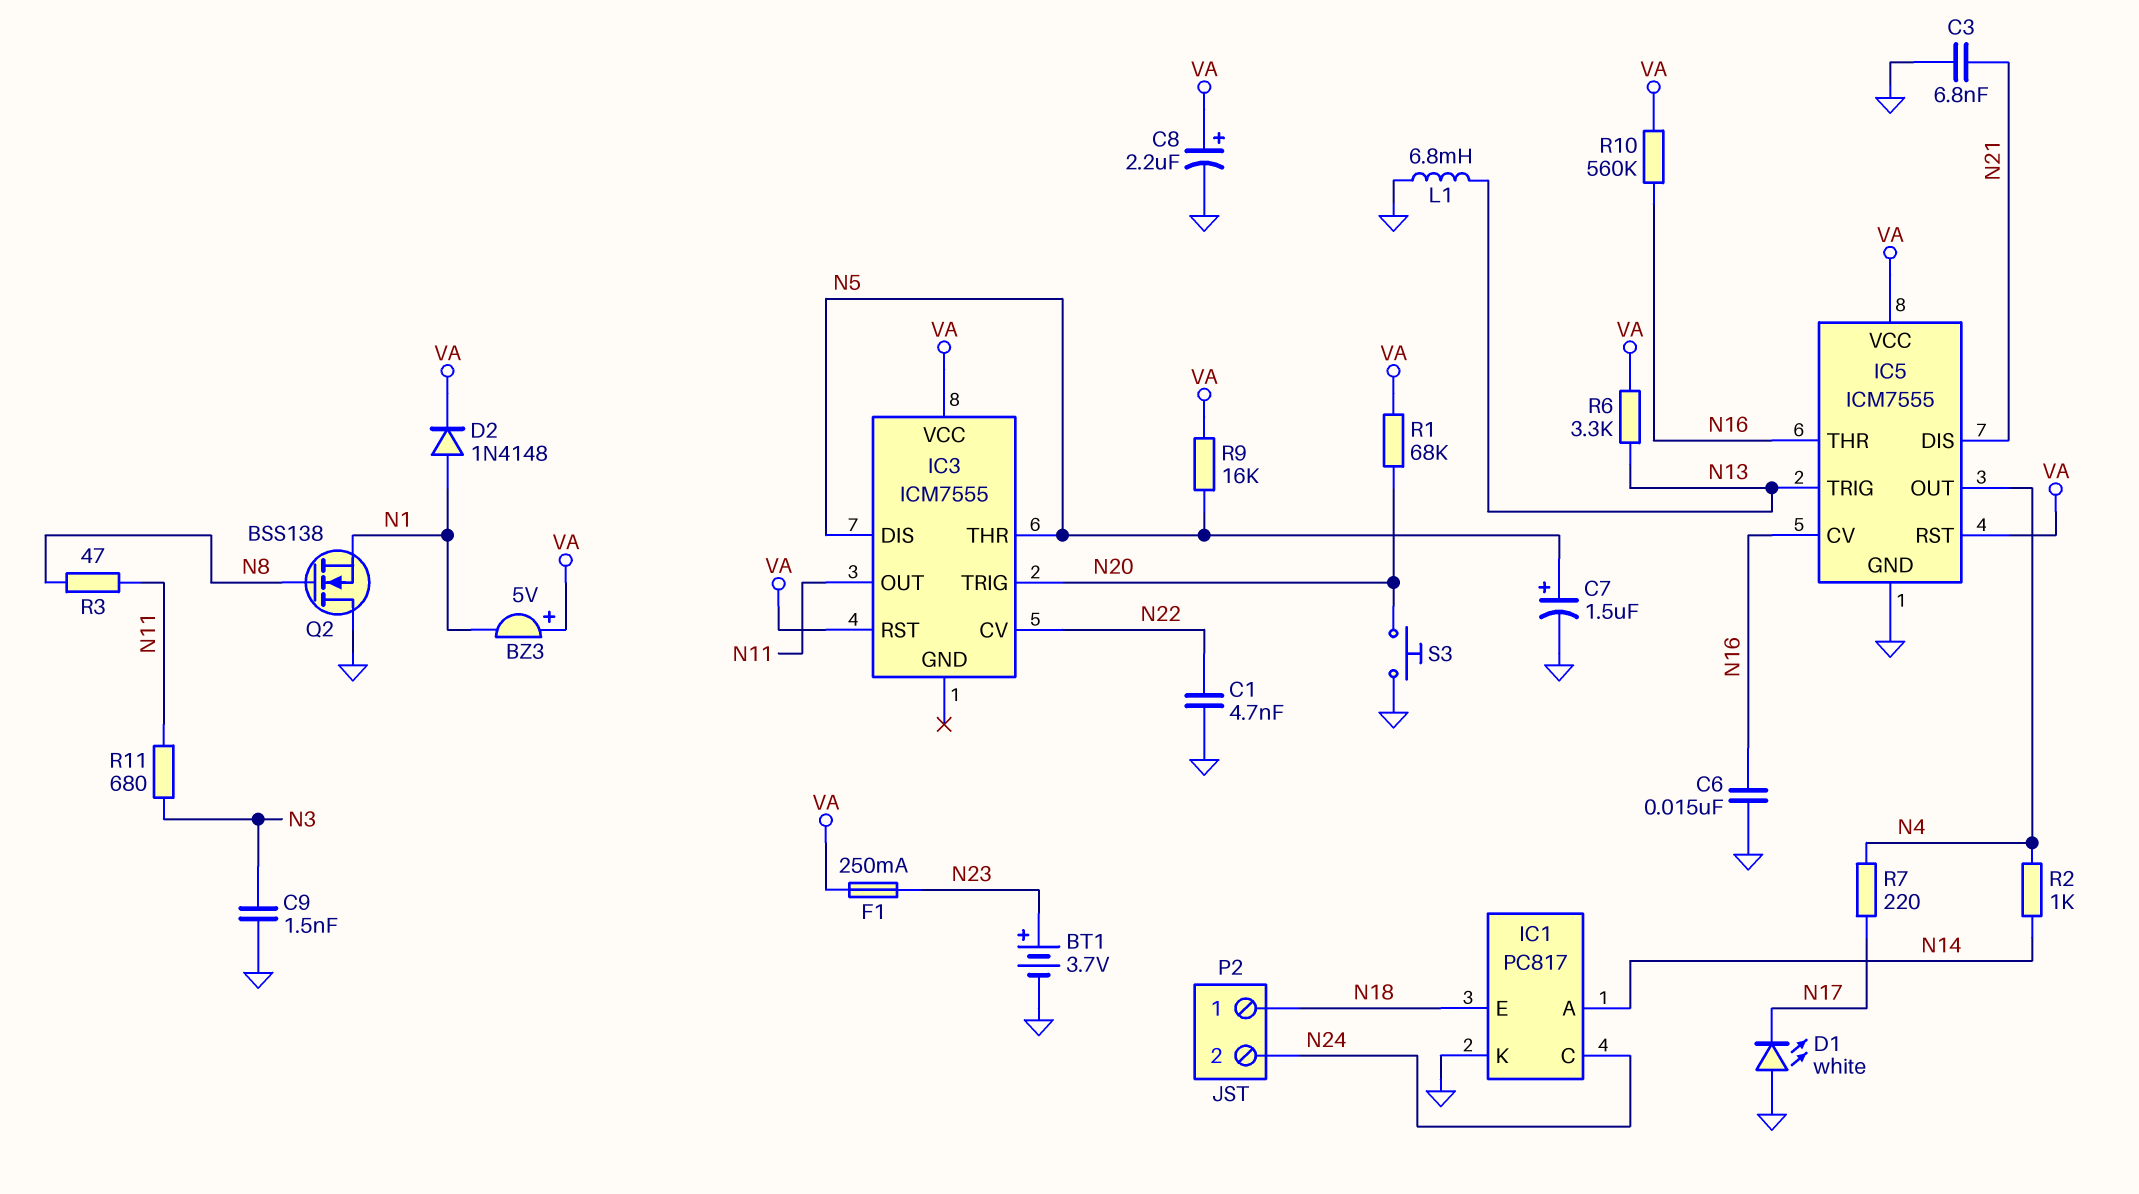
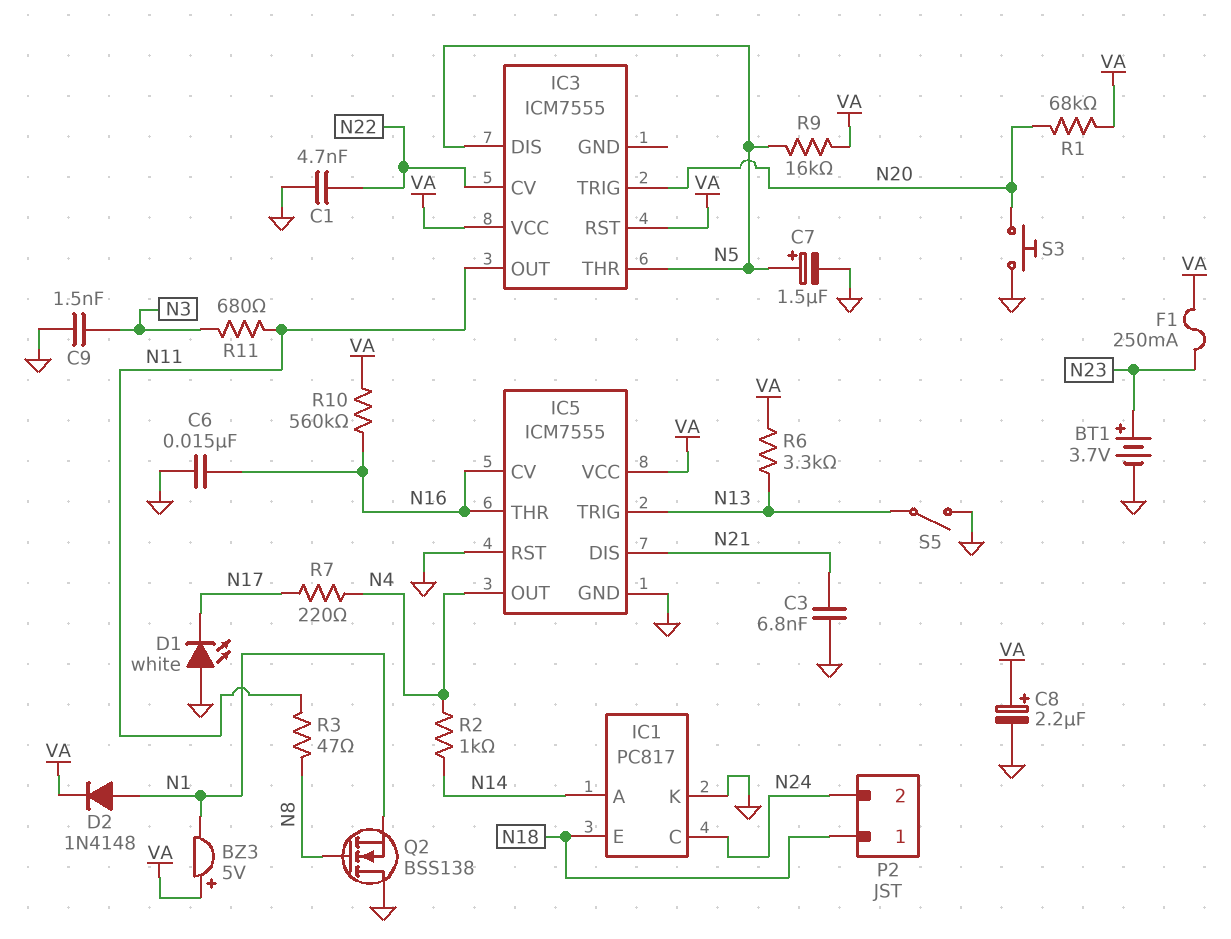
IC5 pin RST: VA -> GND
L1: 6.8mH (GND, N13) -> none
S5: none -> switch (GND, N13)

